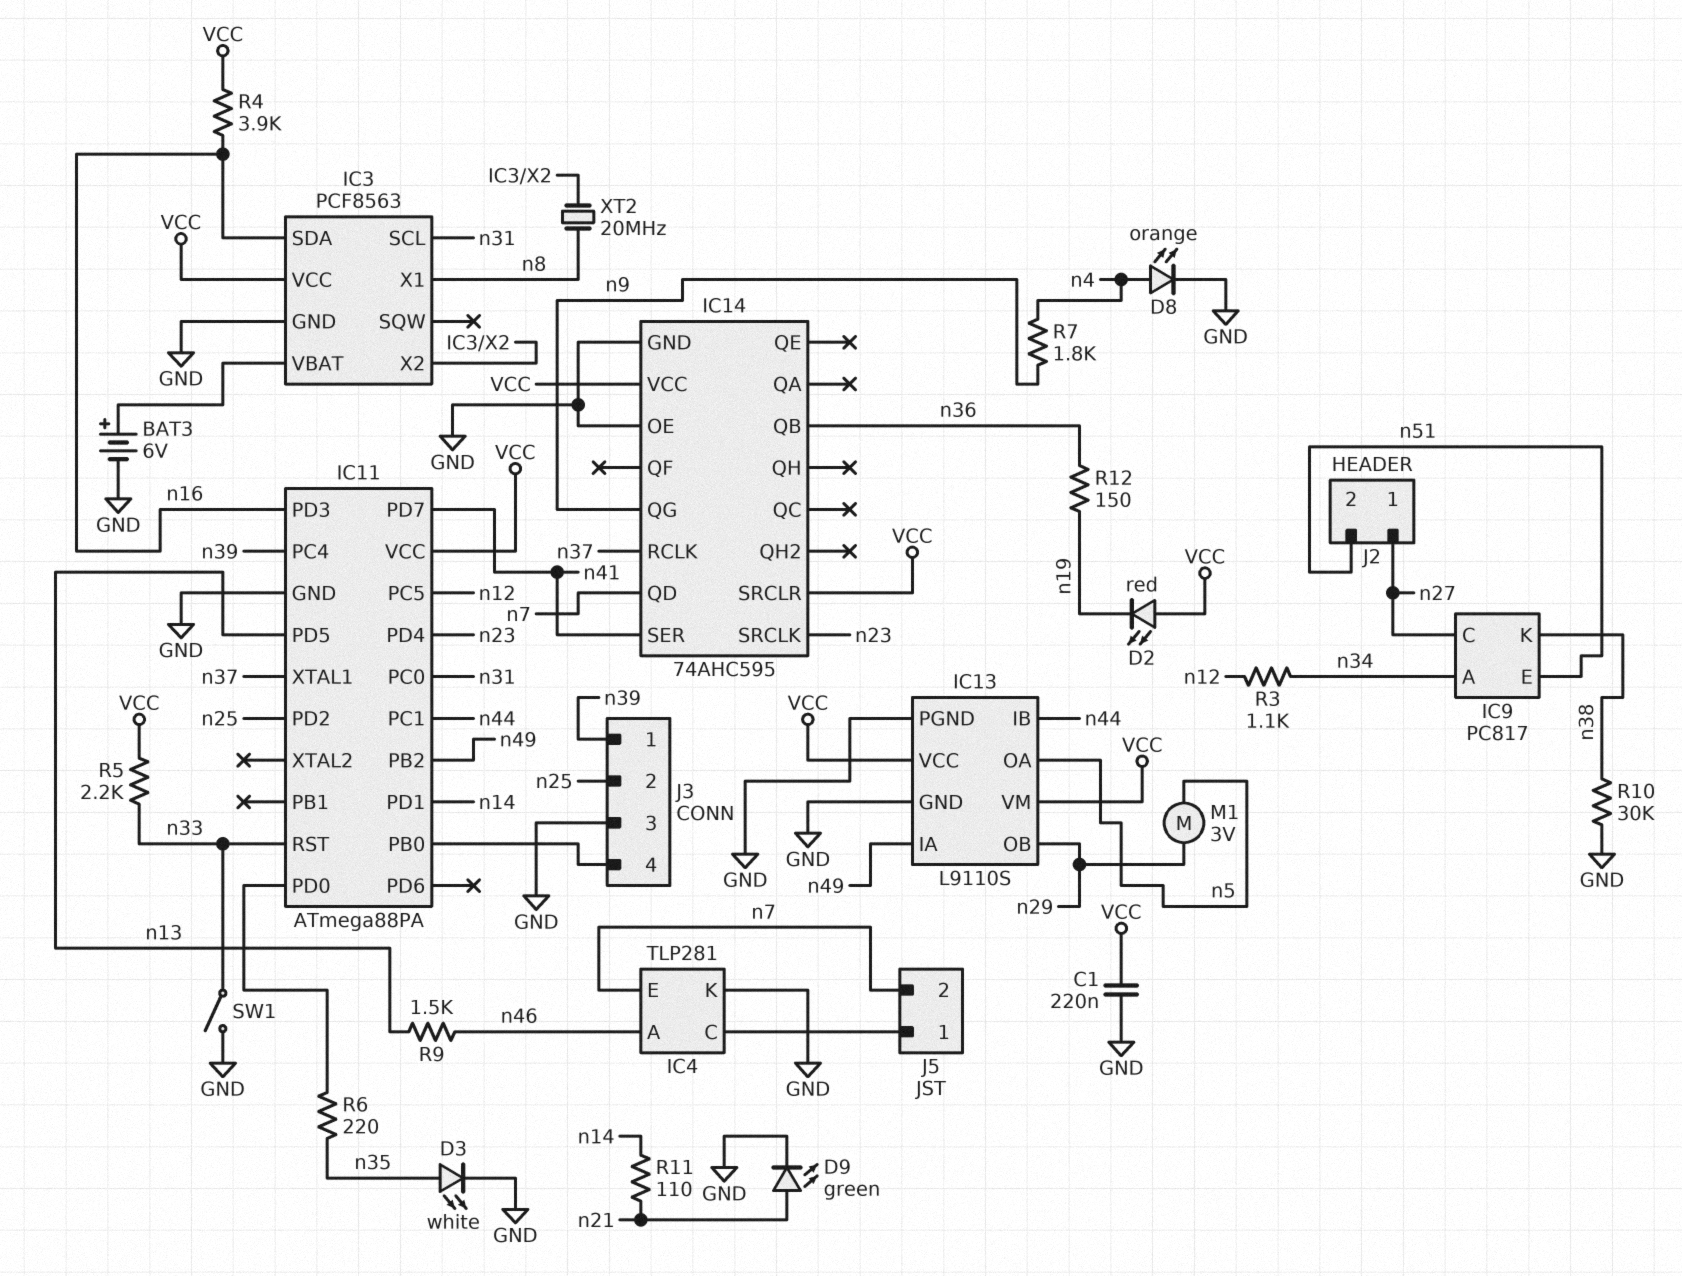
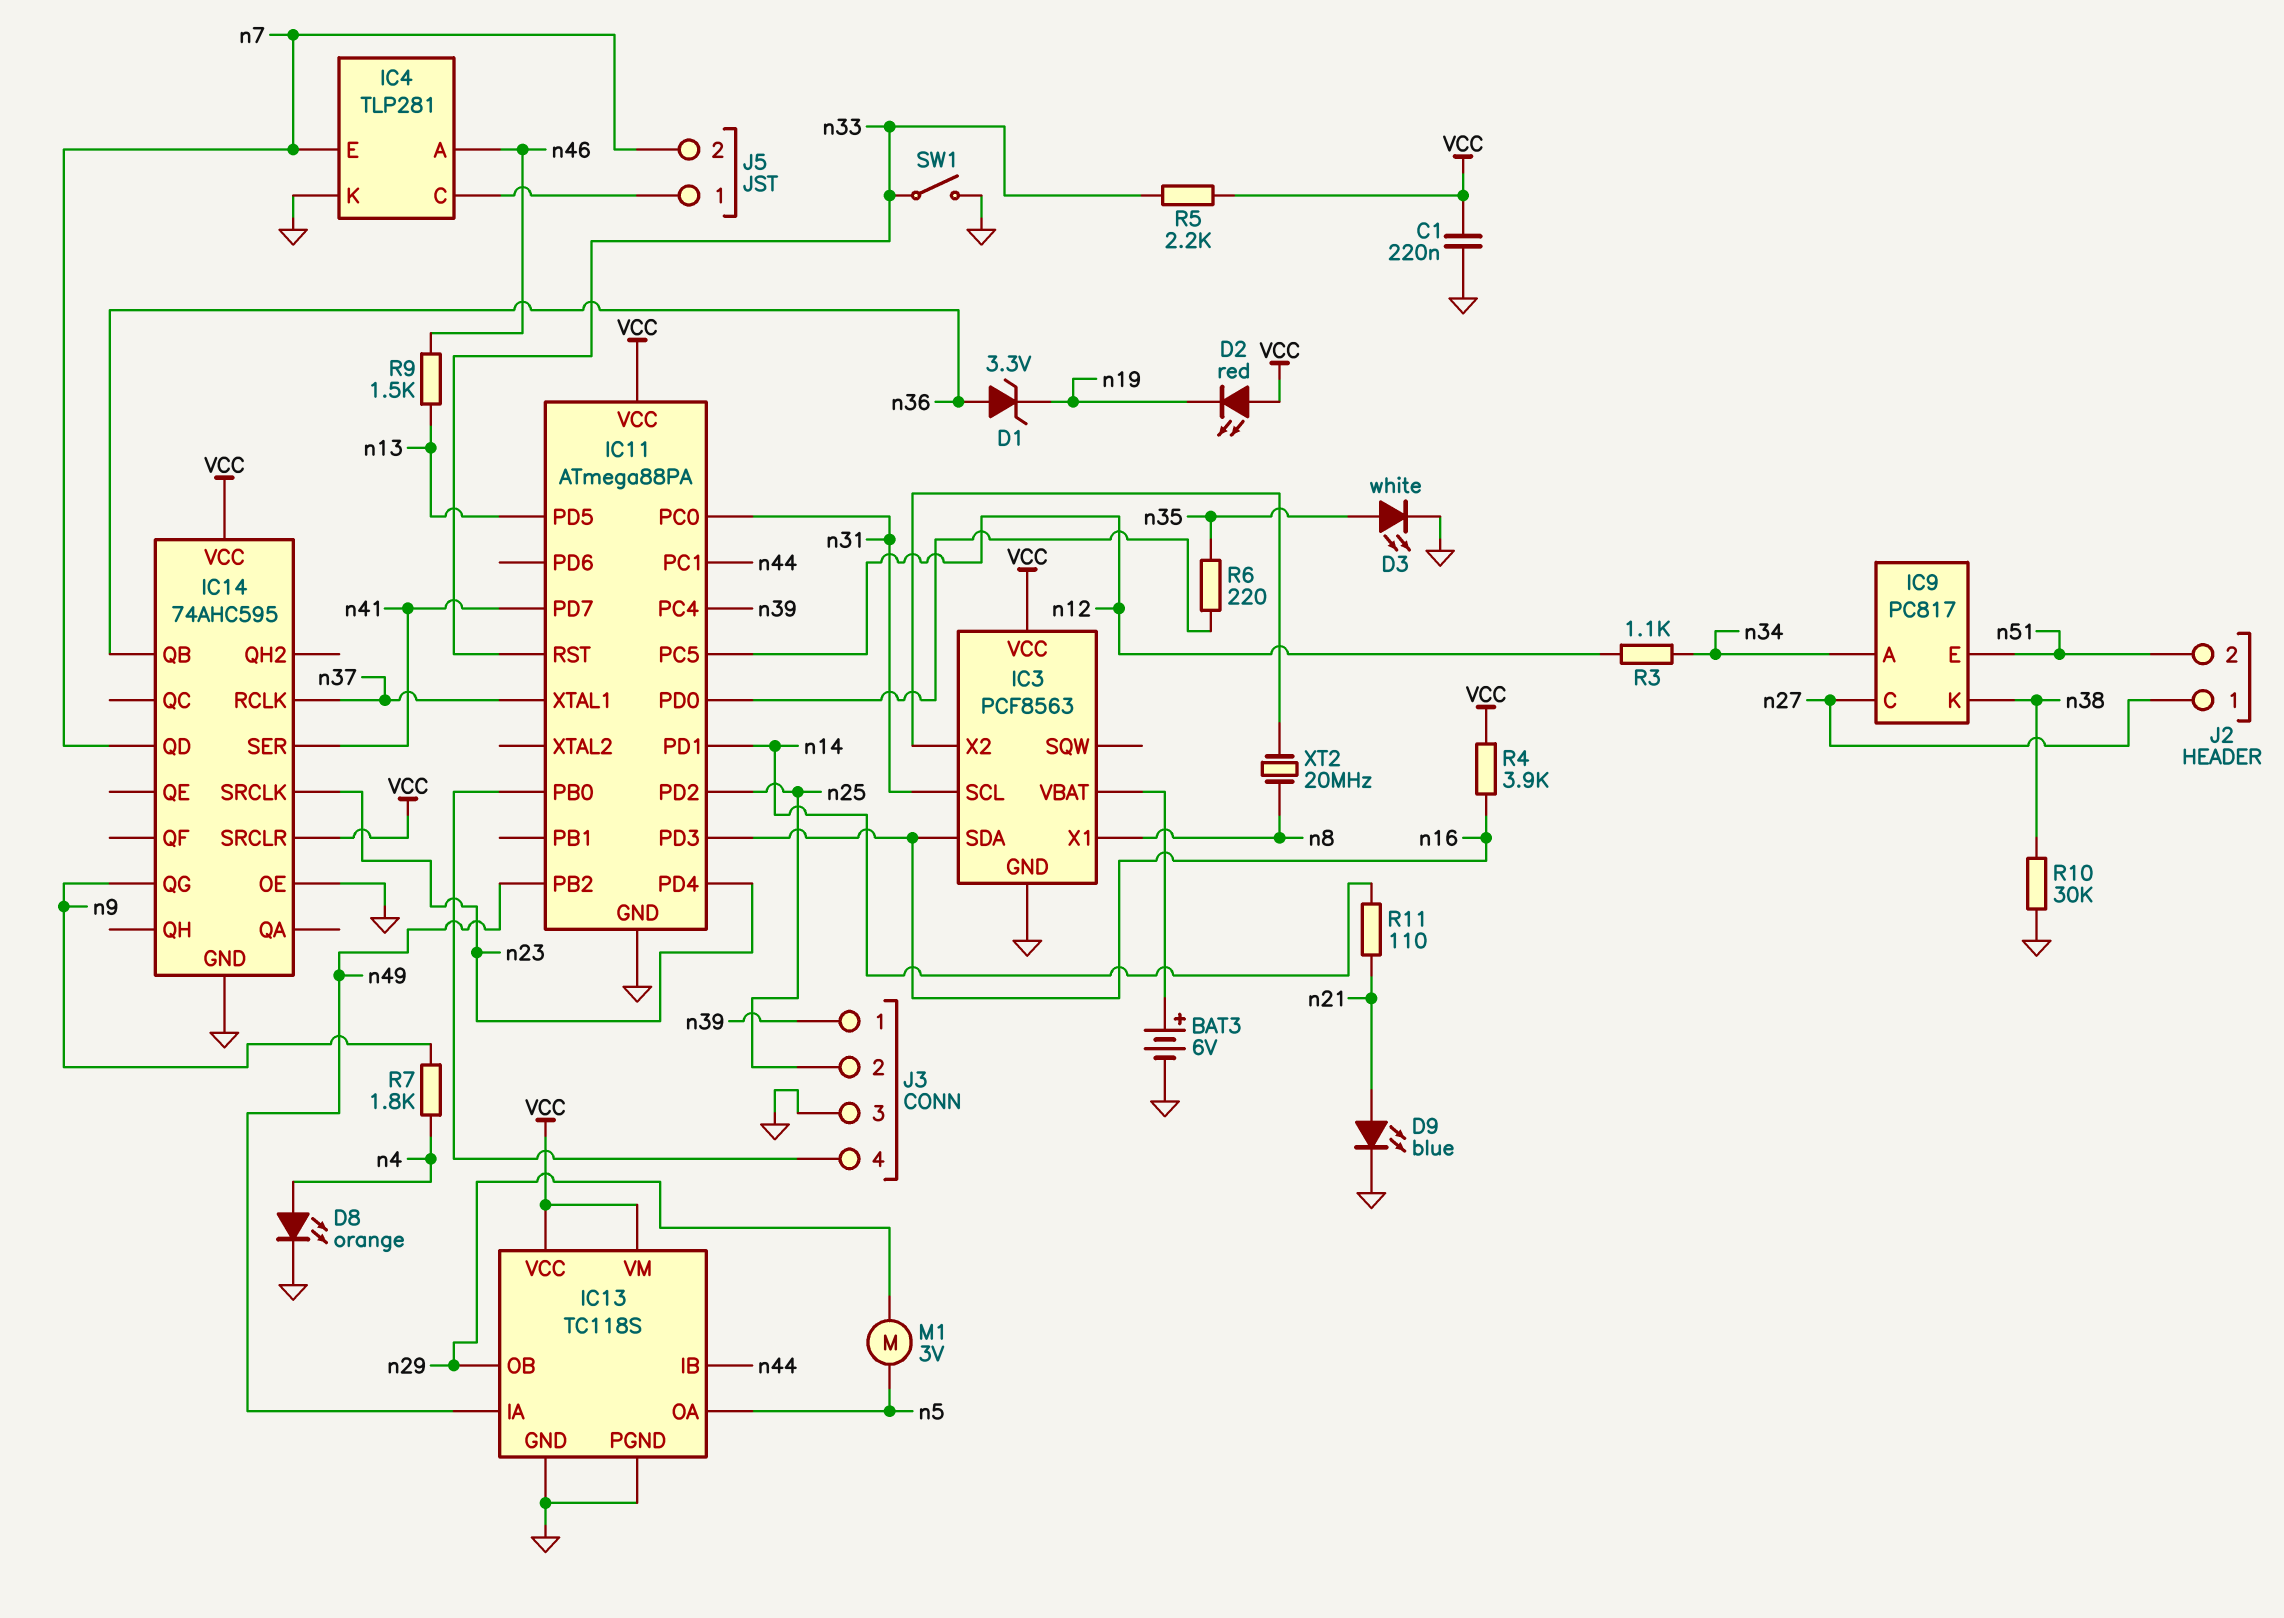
D1: none -> zener 3.3V (A n36, K n19)
D9: LED green (A n21, K GND) -> LED blue (A n21, K GND)
IC13: L9110S -> TC118S
R12: 150 (n19, n36) -> none

